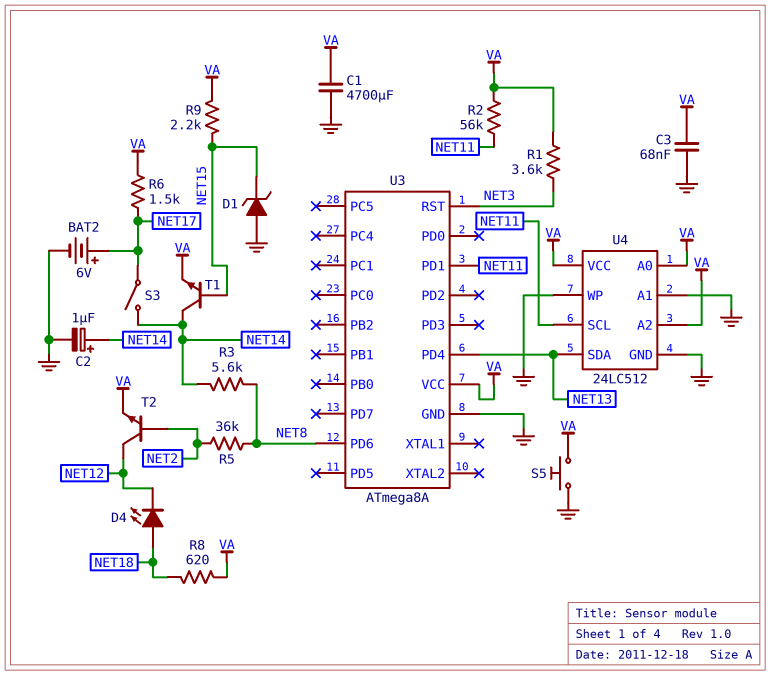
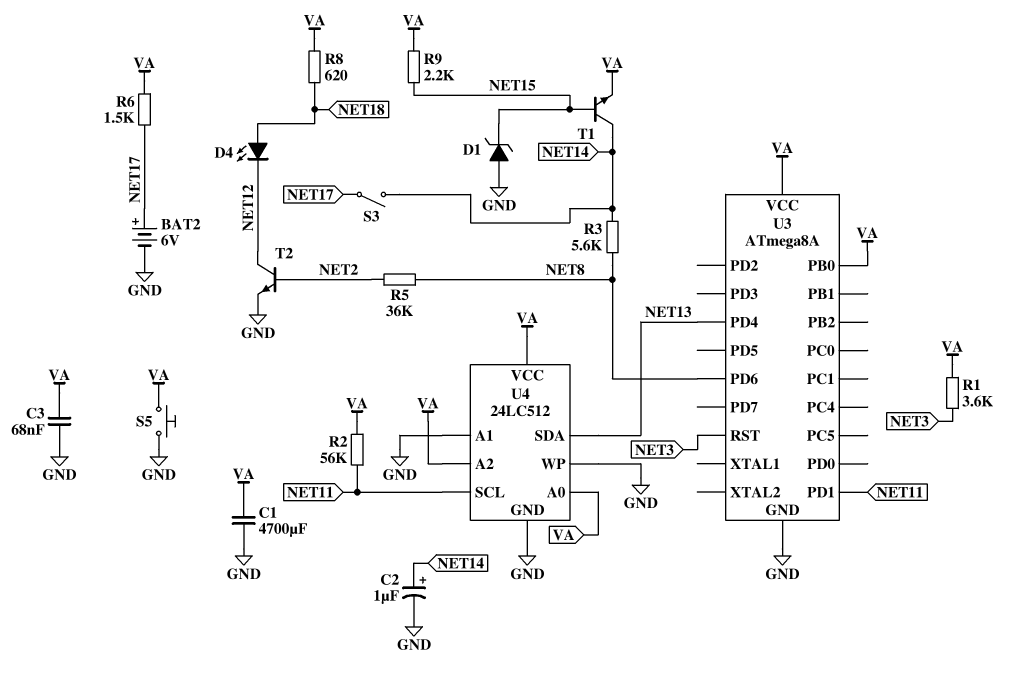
T2: NPN (B NET2, C NET12, E VA) -> NPN (B NET2, C NET12, E GND)
U3 pin PB0: none -> VA

